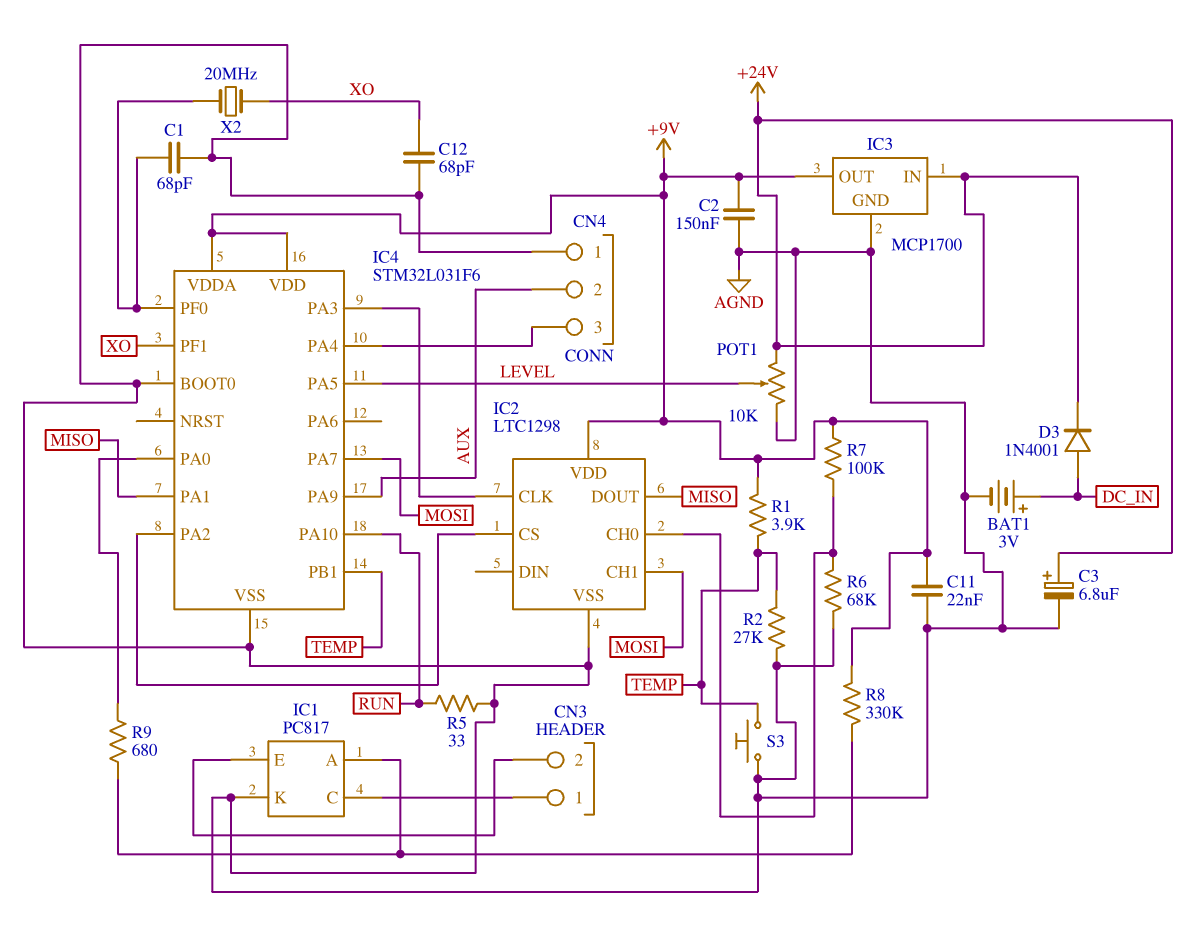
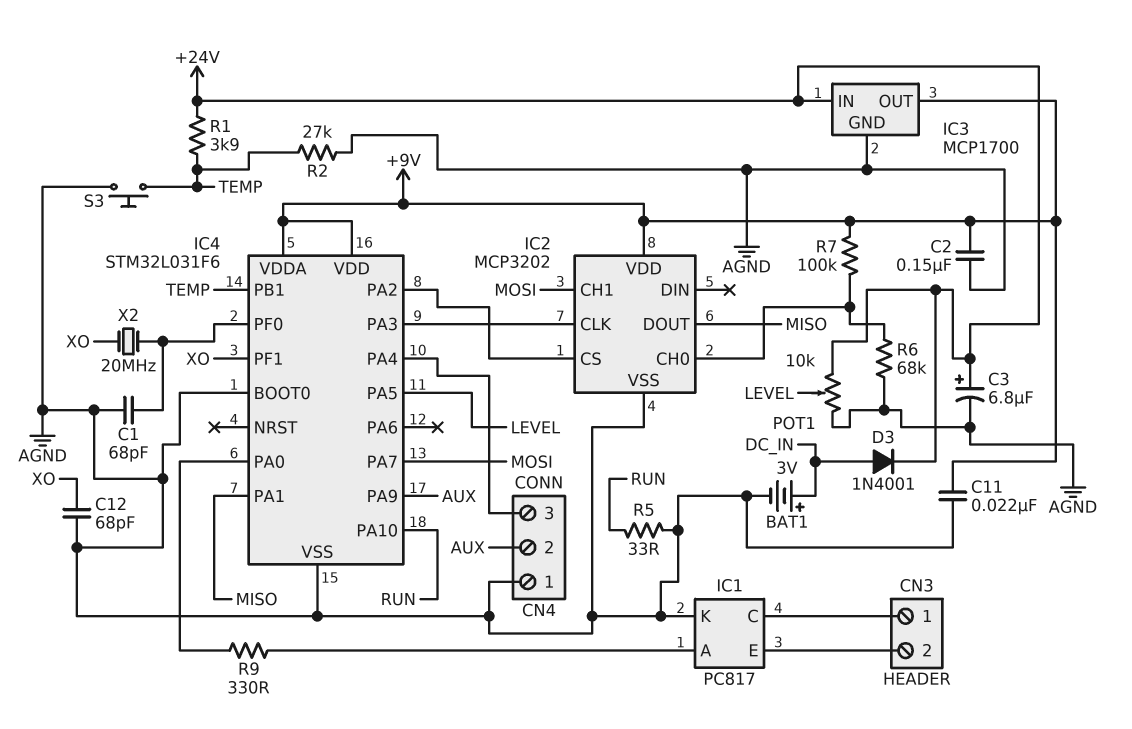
IC2: LTC1298 -> MCP3202
R1: 3.9k (+9V, TEMP) -> 3.9k (+24V, TEMP)
R8: 330k (+9V, IC1/A) -> none
R9: 680 (IC1/A, IC4/PA0) -> 330 (IC1/A, IC4/PA0)

